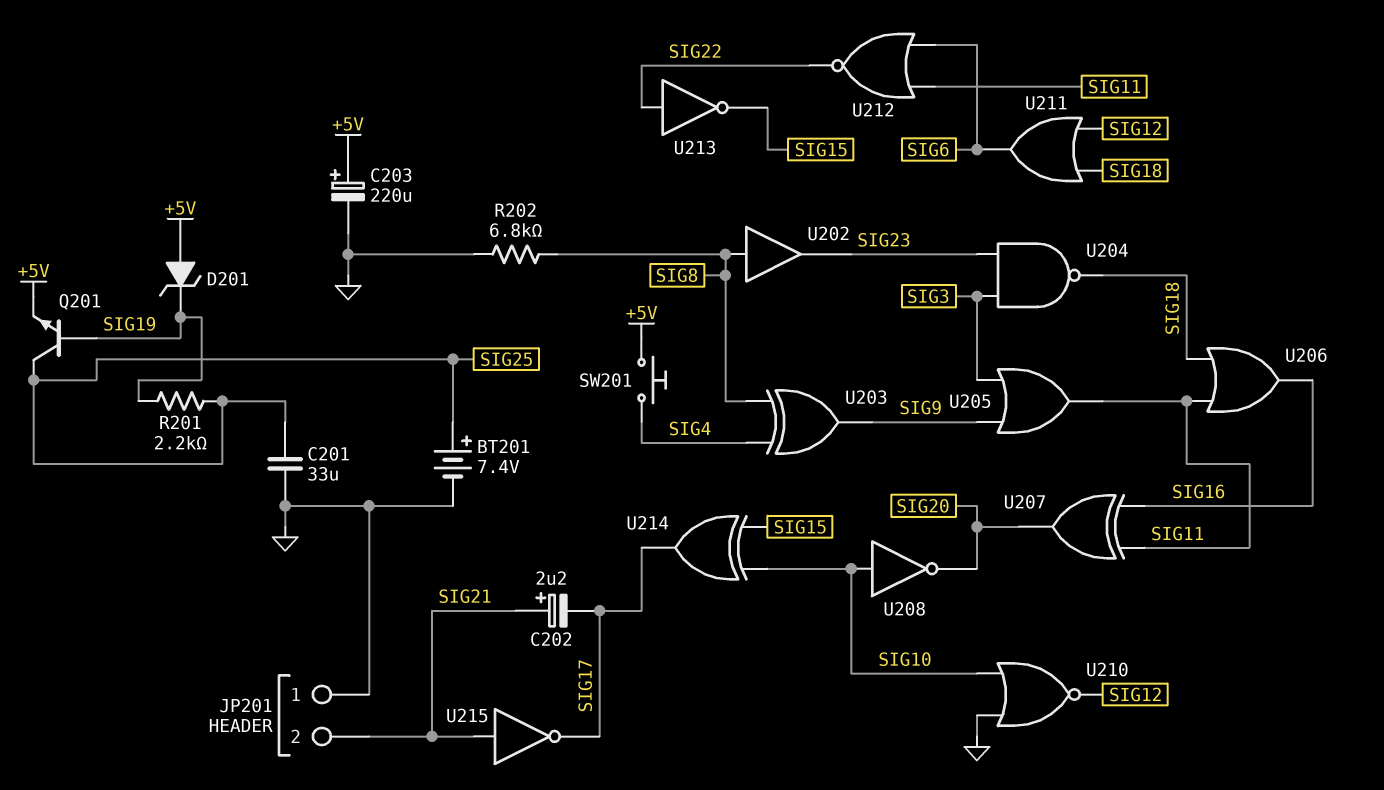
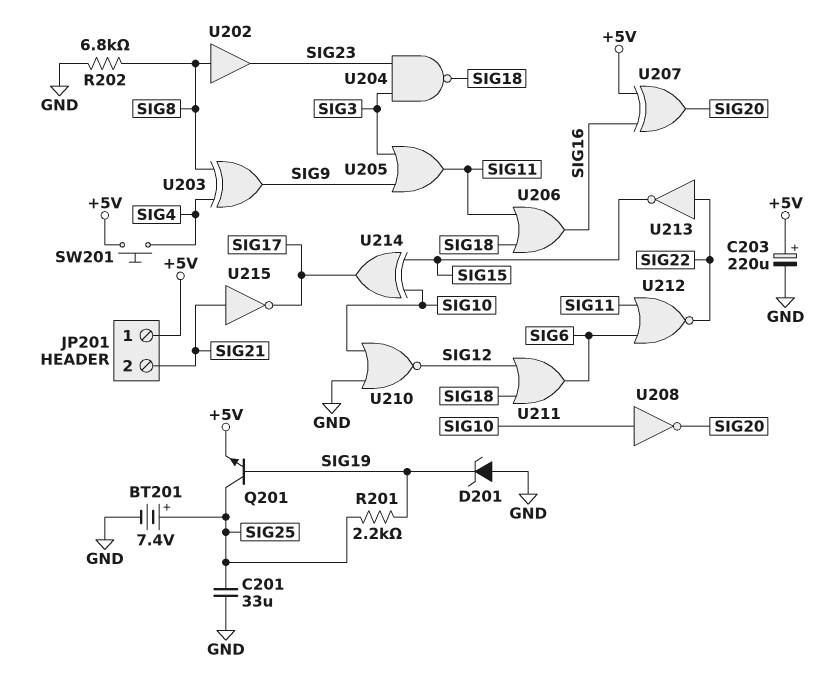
C202: 2.2uF (plus SIG21, minus SIG17) -> none
D201: zener (A +5V, K SIG19) -> zener (A GND, K SIG19)
JP201 pin 1: GND -> +5V
U207: XOR (in SIG11, in SIG16, out SIG20) -> XOR (in +5V, in SIG16, out SIG20)

